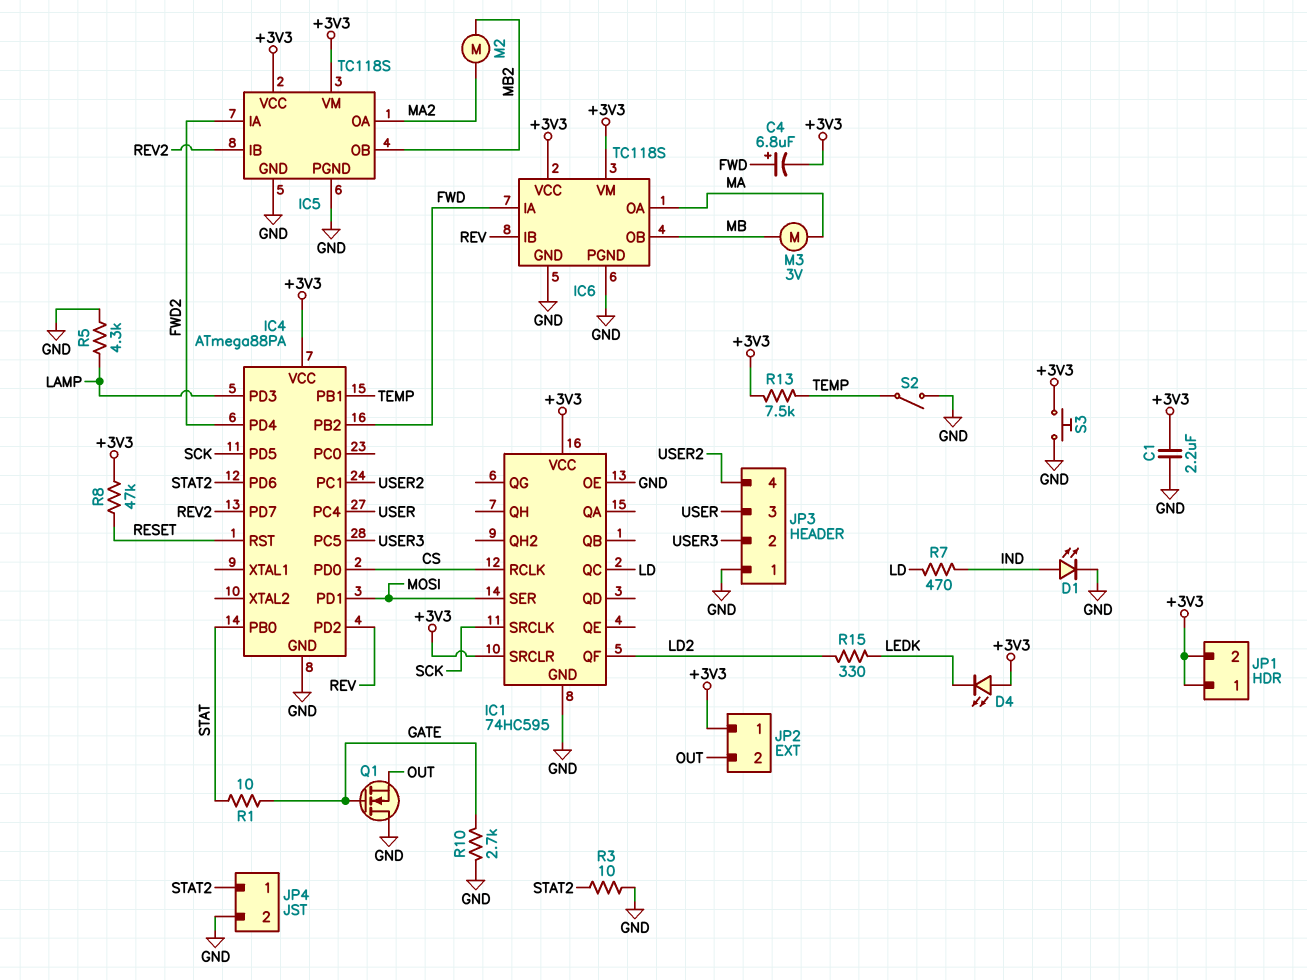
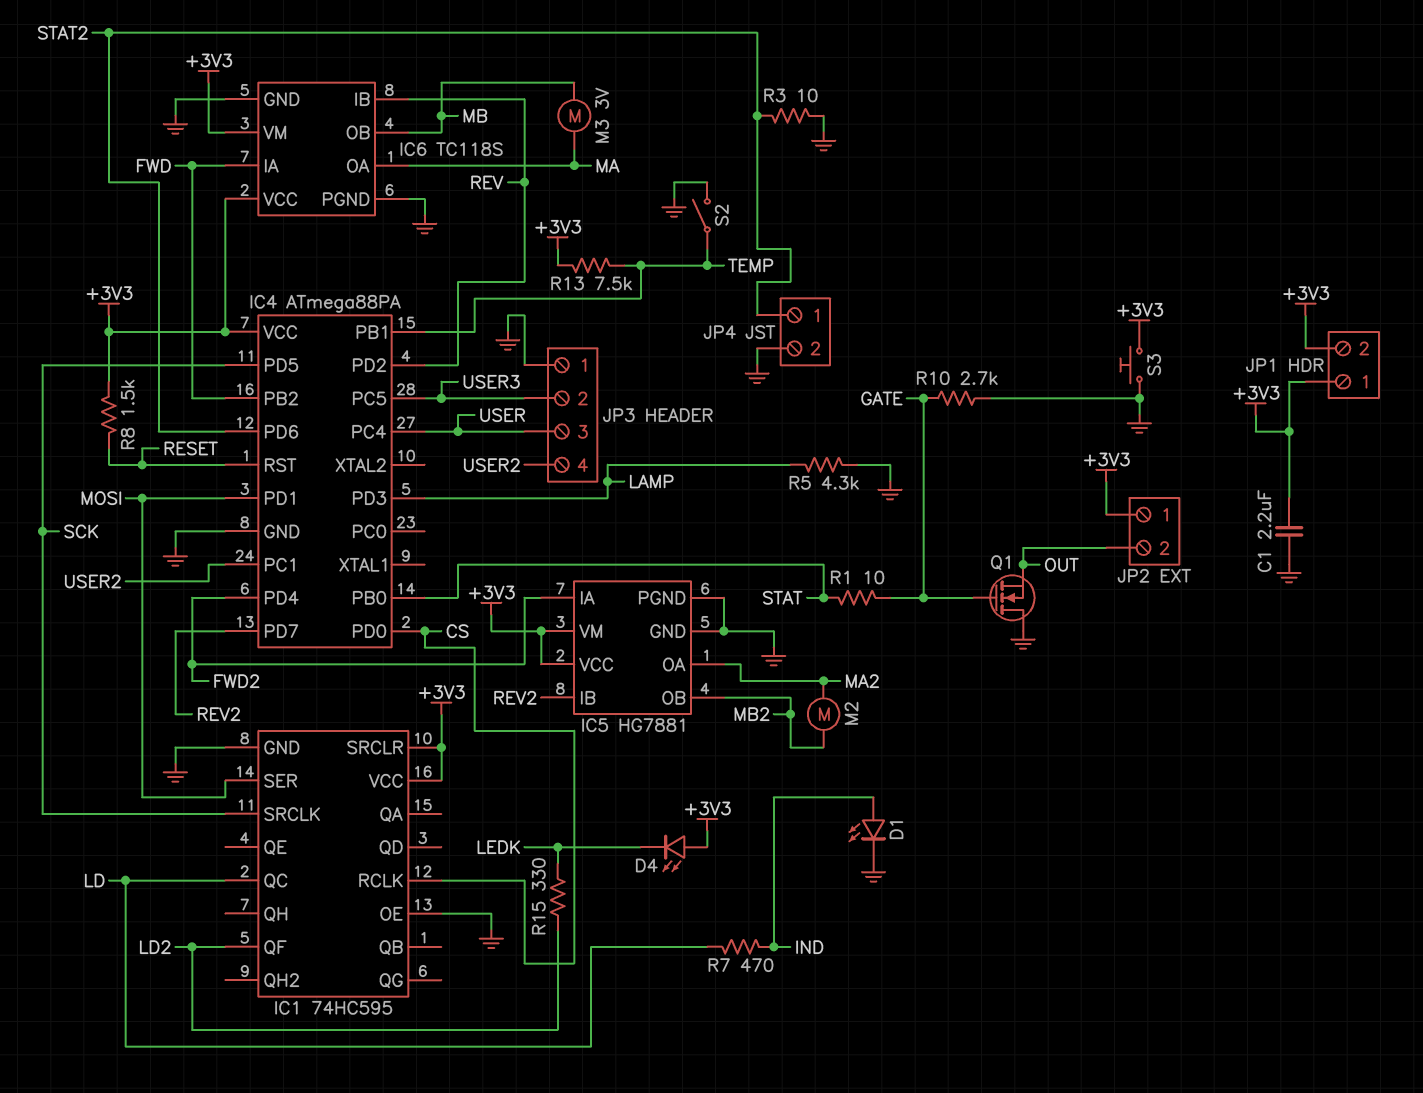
C4: 6.8uF (plus FWD, minus +3V3) -> none
IC5: TC118S -> HG7881
R8: 47k (+3V3, RESET) -> 1.5k (+3V3, RESET)

